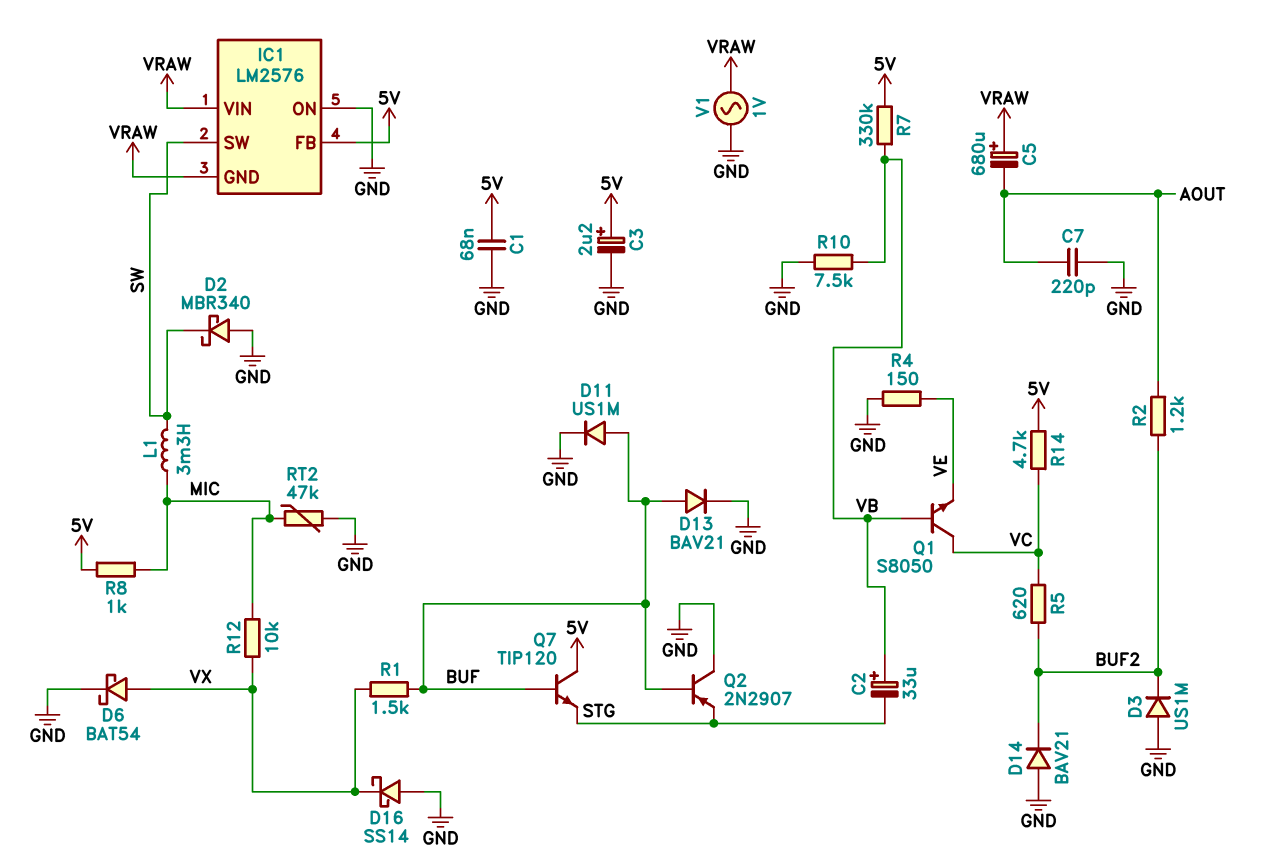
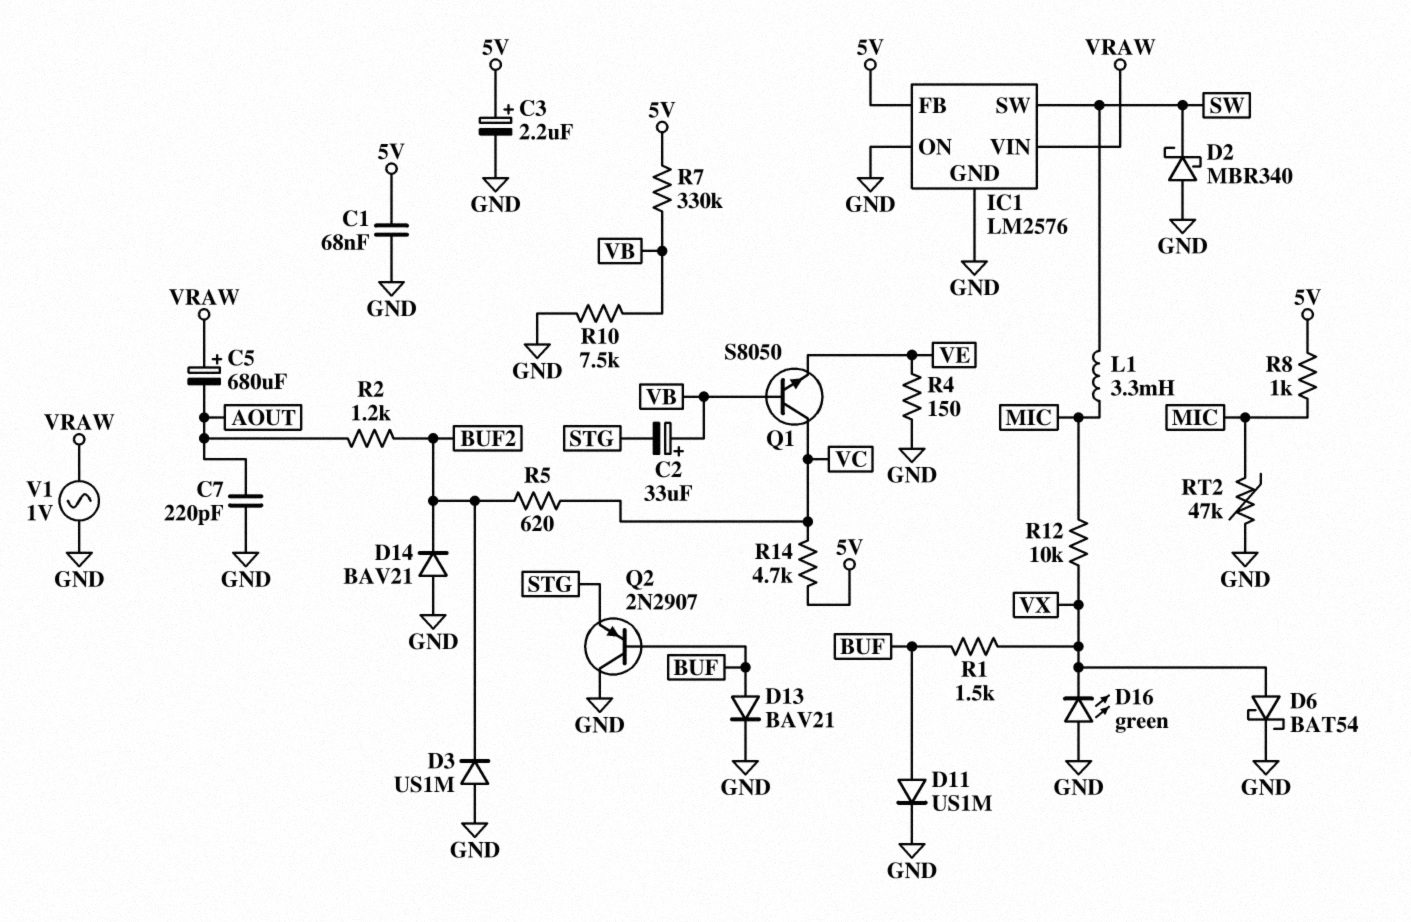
D16: schottky SS14 (A GND, K VX) -> LED green (A GND, K VX)
IC1 pin GND: VRAW -> GND
Q7: NPN TIP120 (B BUF, C 5V, E STG) -> none

